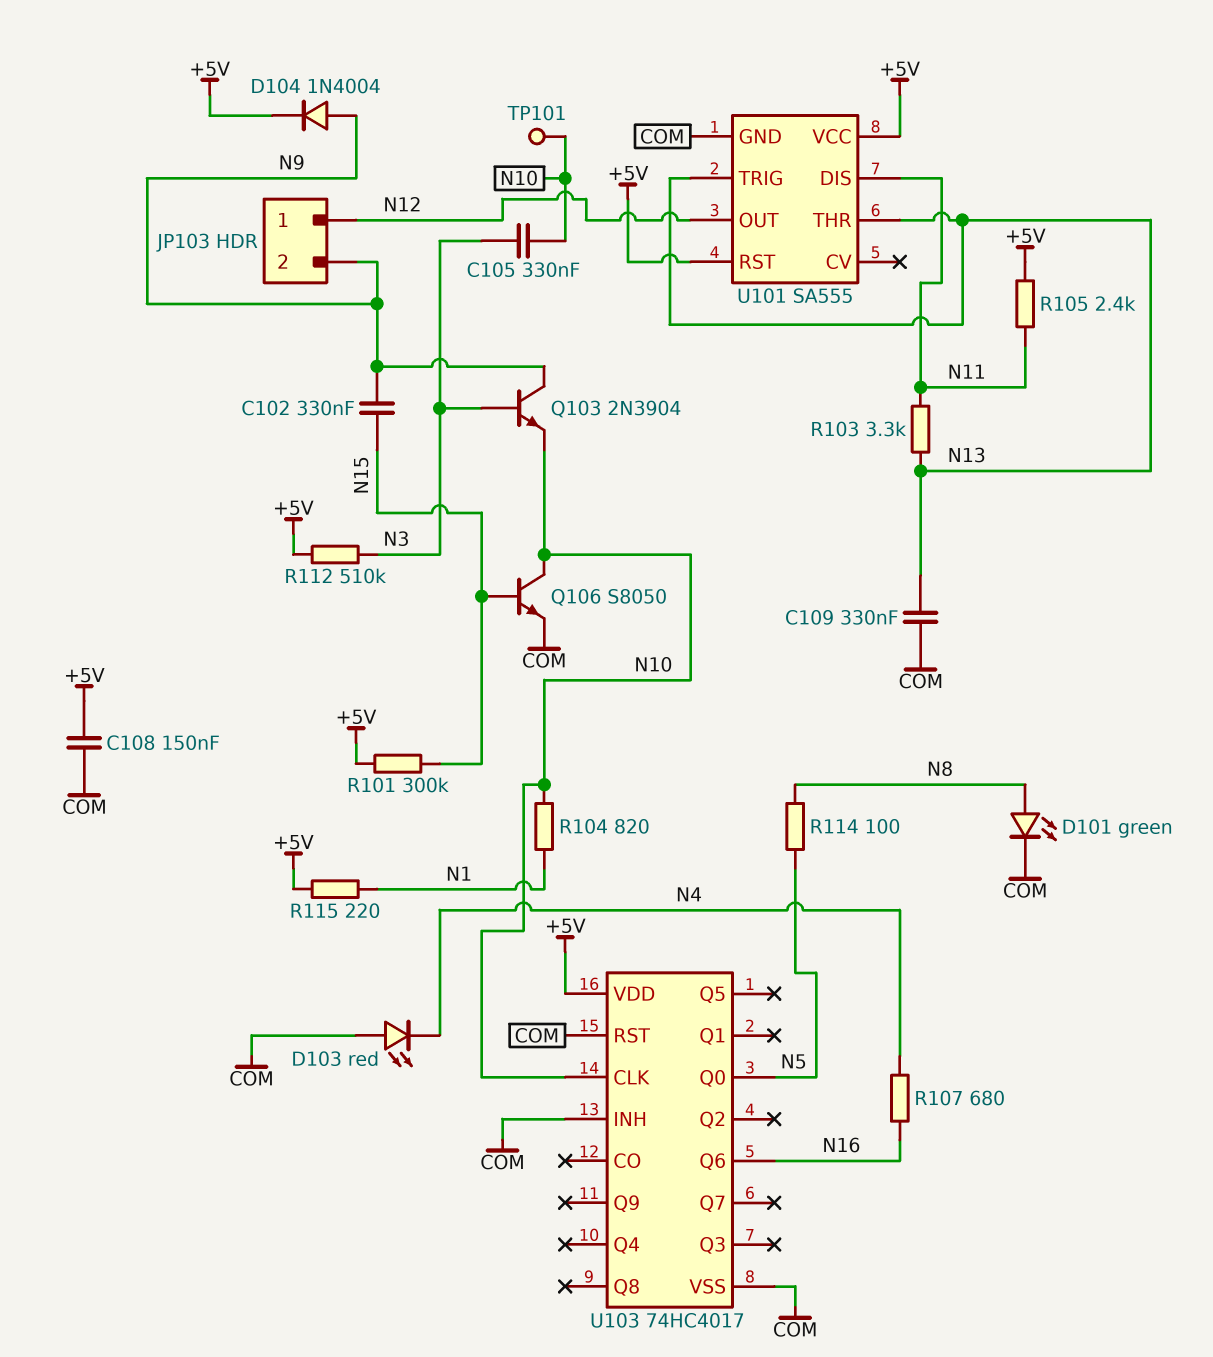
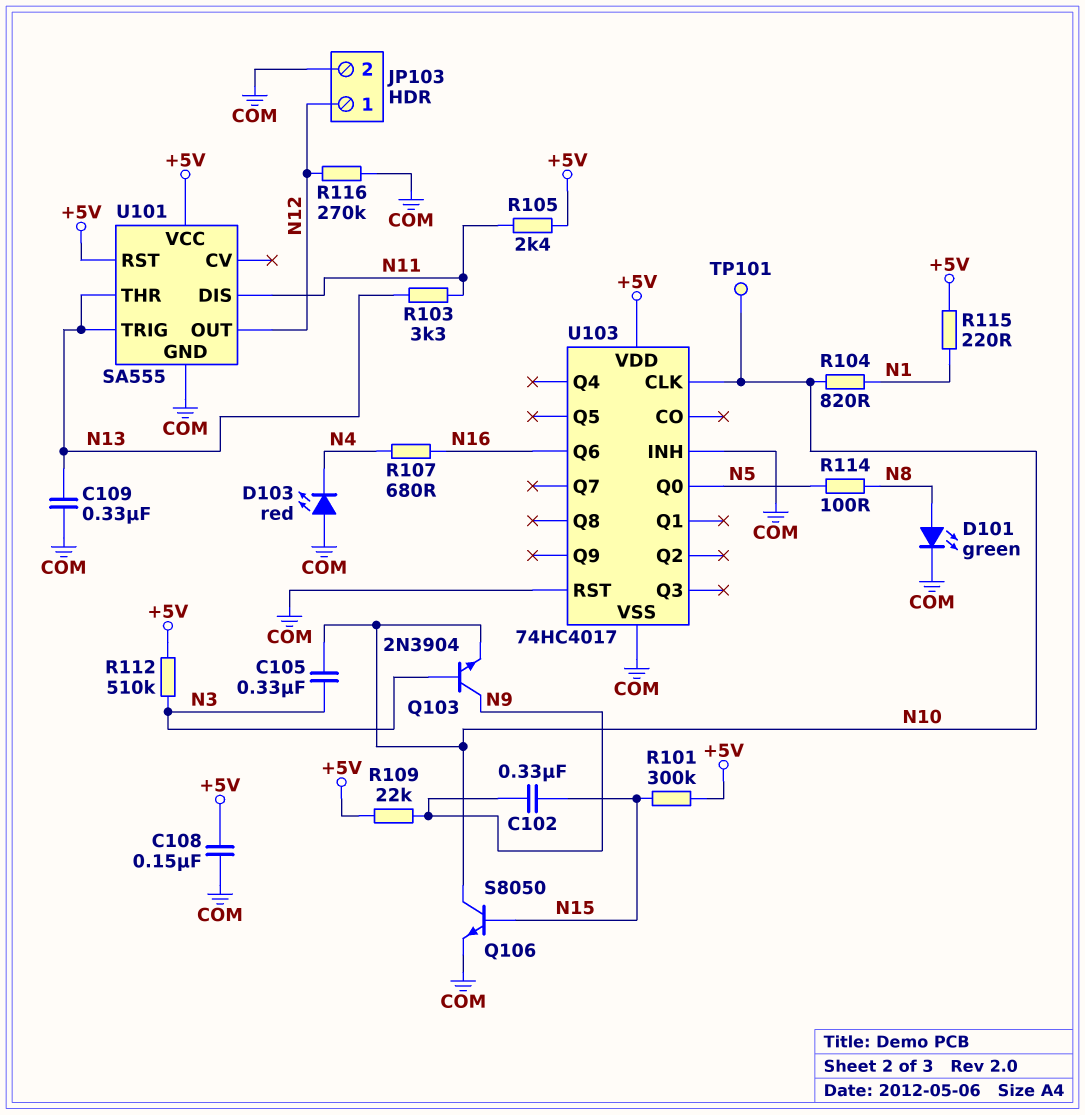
D104: diode 1N4004 (A N9, K +5V) -> none
JP103 pin 2: N9 -> COM
R109: none -> 22k (+5V, N9)
R116: none -> 270k (COM, N12)

